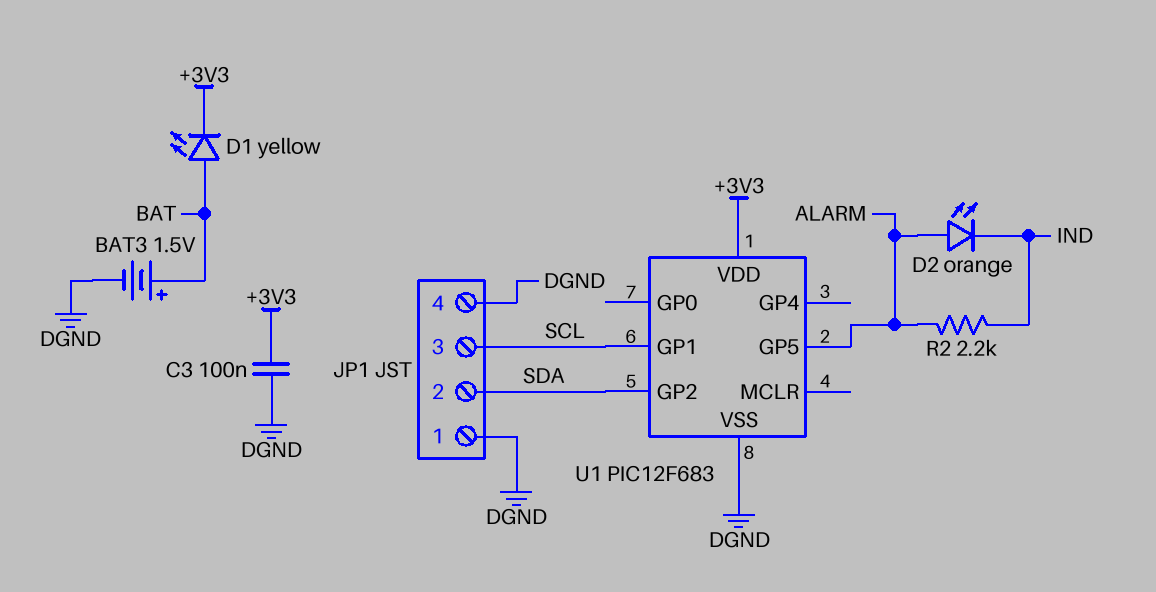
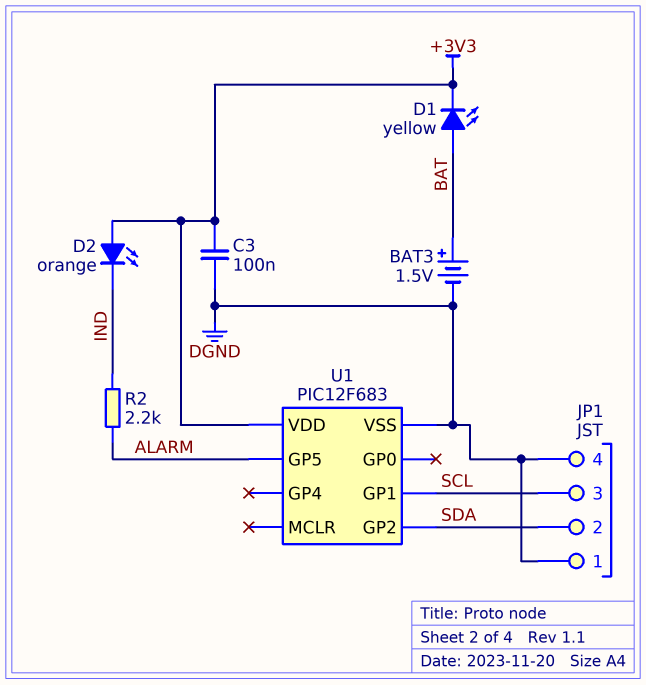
D2: LED orange (A ALARM, K IND) -> LED orange (A +3V3, K IND)

